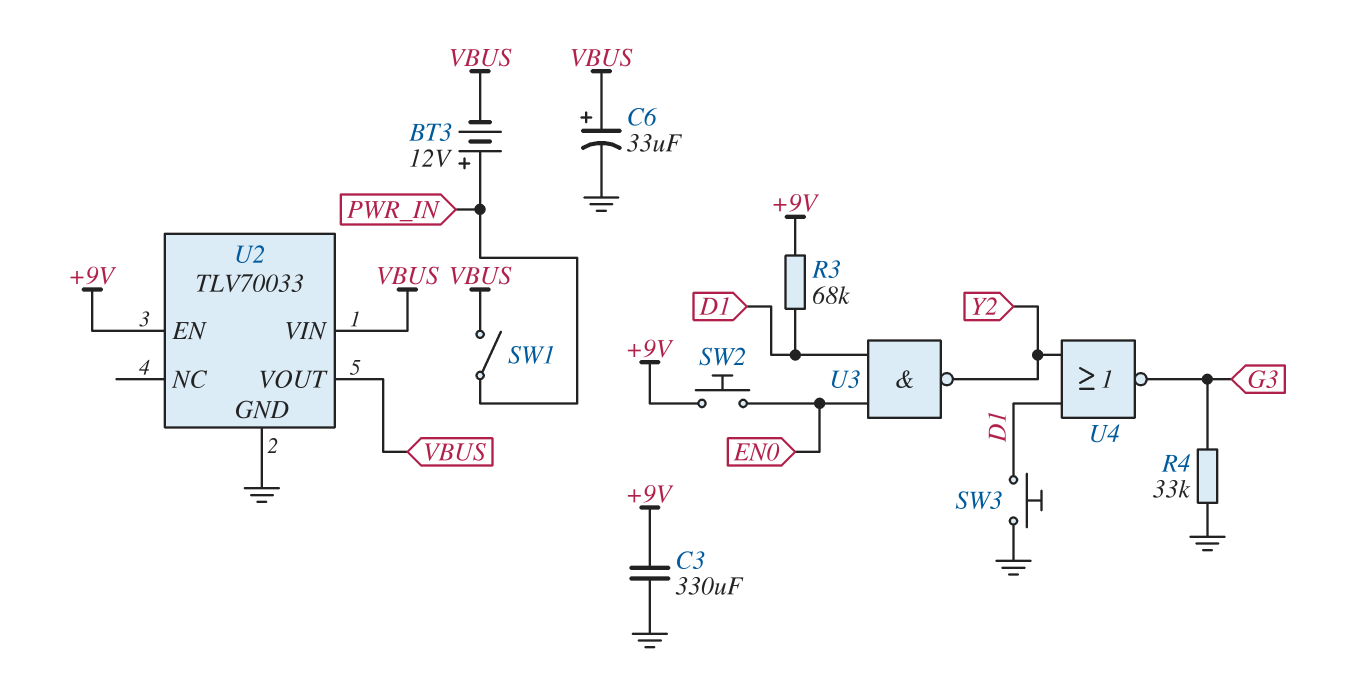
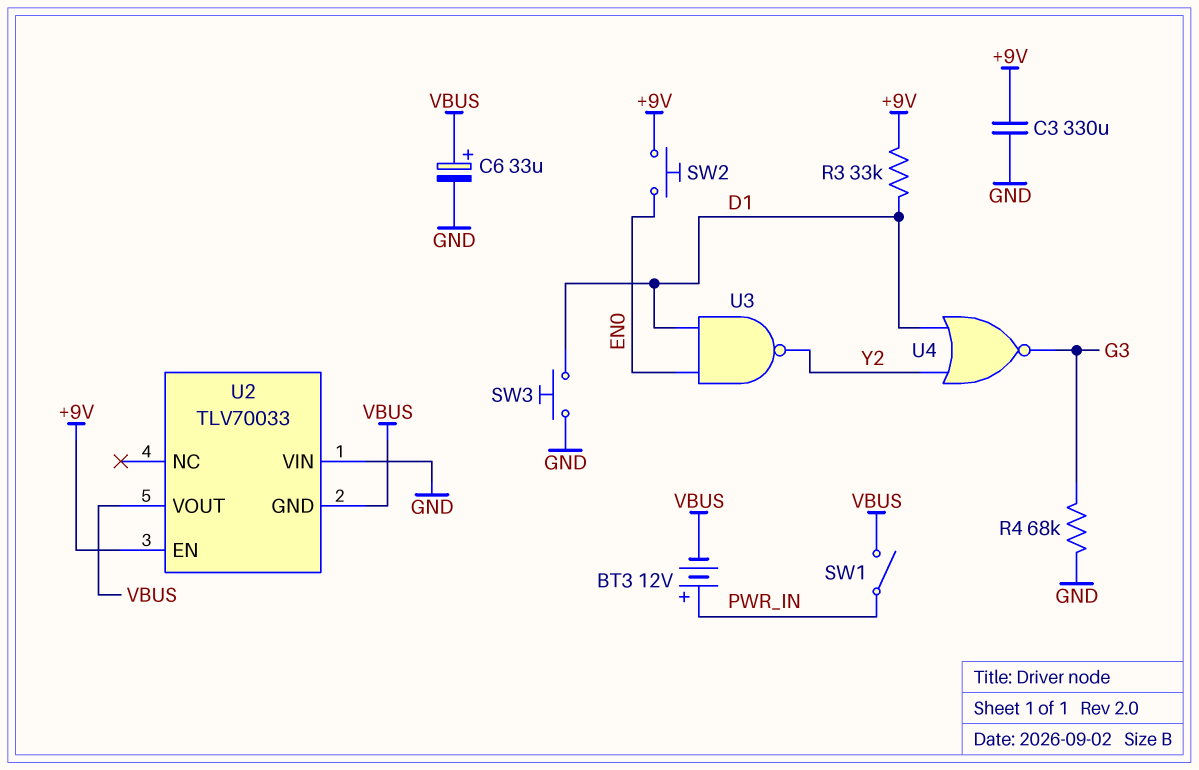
R3: 68k (+9V, D1) -> 33k (+9V, D1)
R4: 33k (G3, GND) -> 68k (G3, GND)
U2 pin GND: GND -> VBUS
U2 pin VIN: VBUS -> GND

